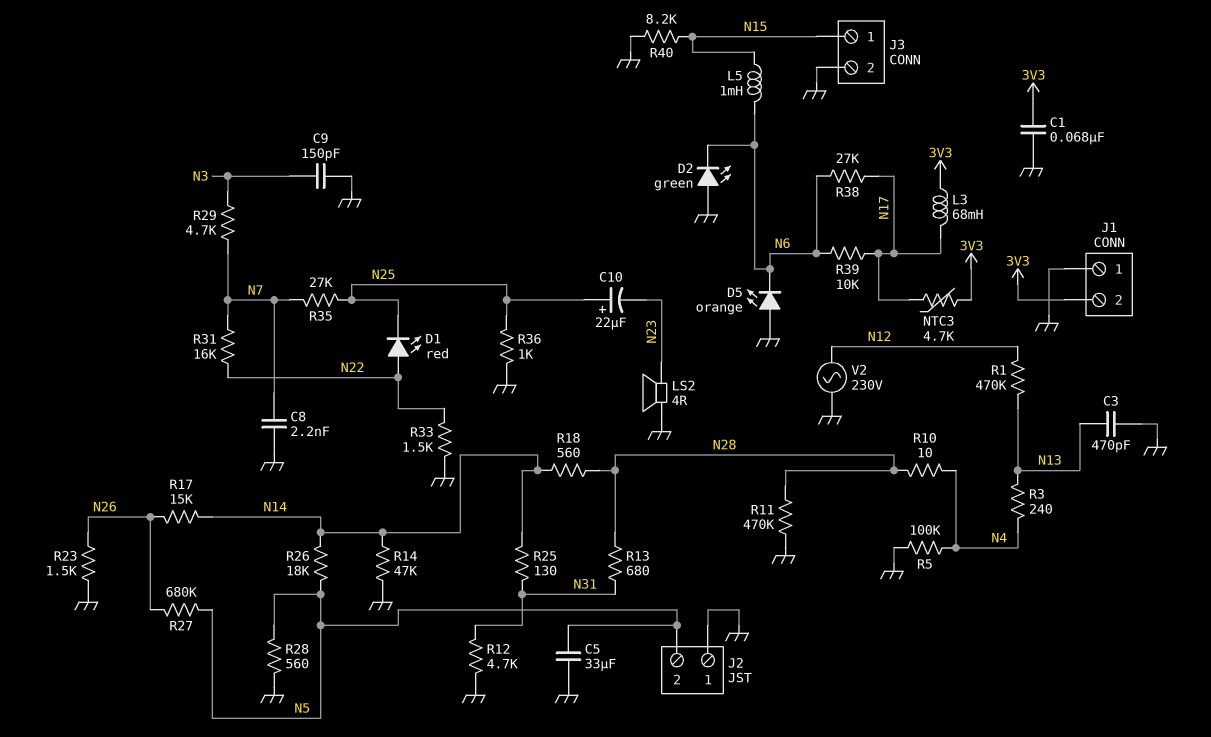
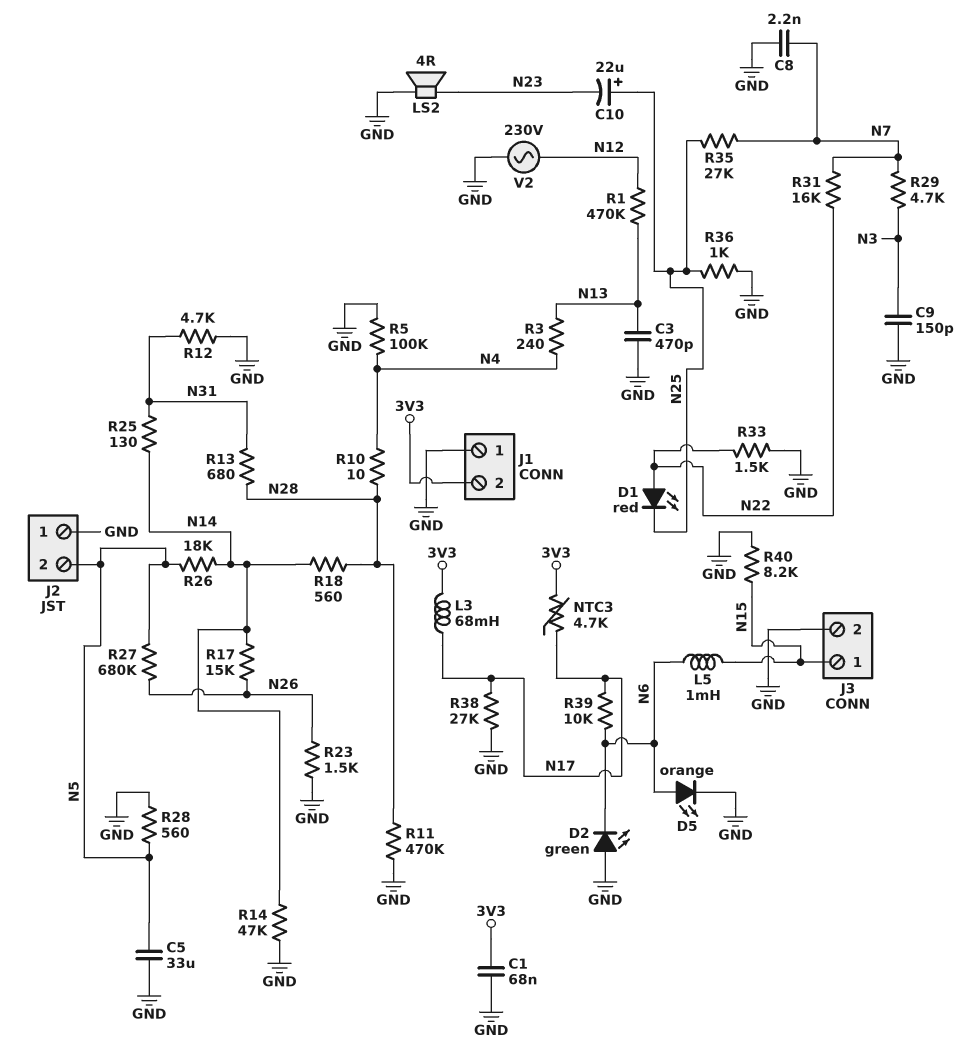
D5: LED orange (A GND, K N6) -> LED orange (A N6, K GND)
R38: 27k (N6, N17) -> 27k (GND, N17)

